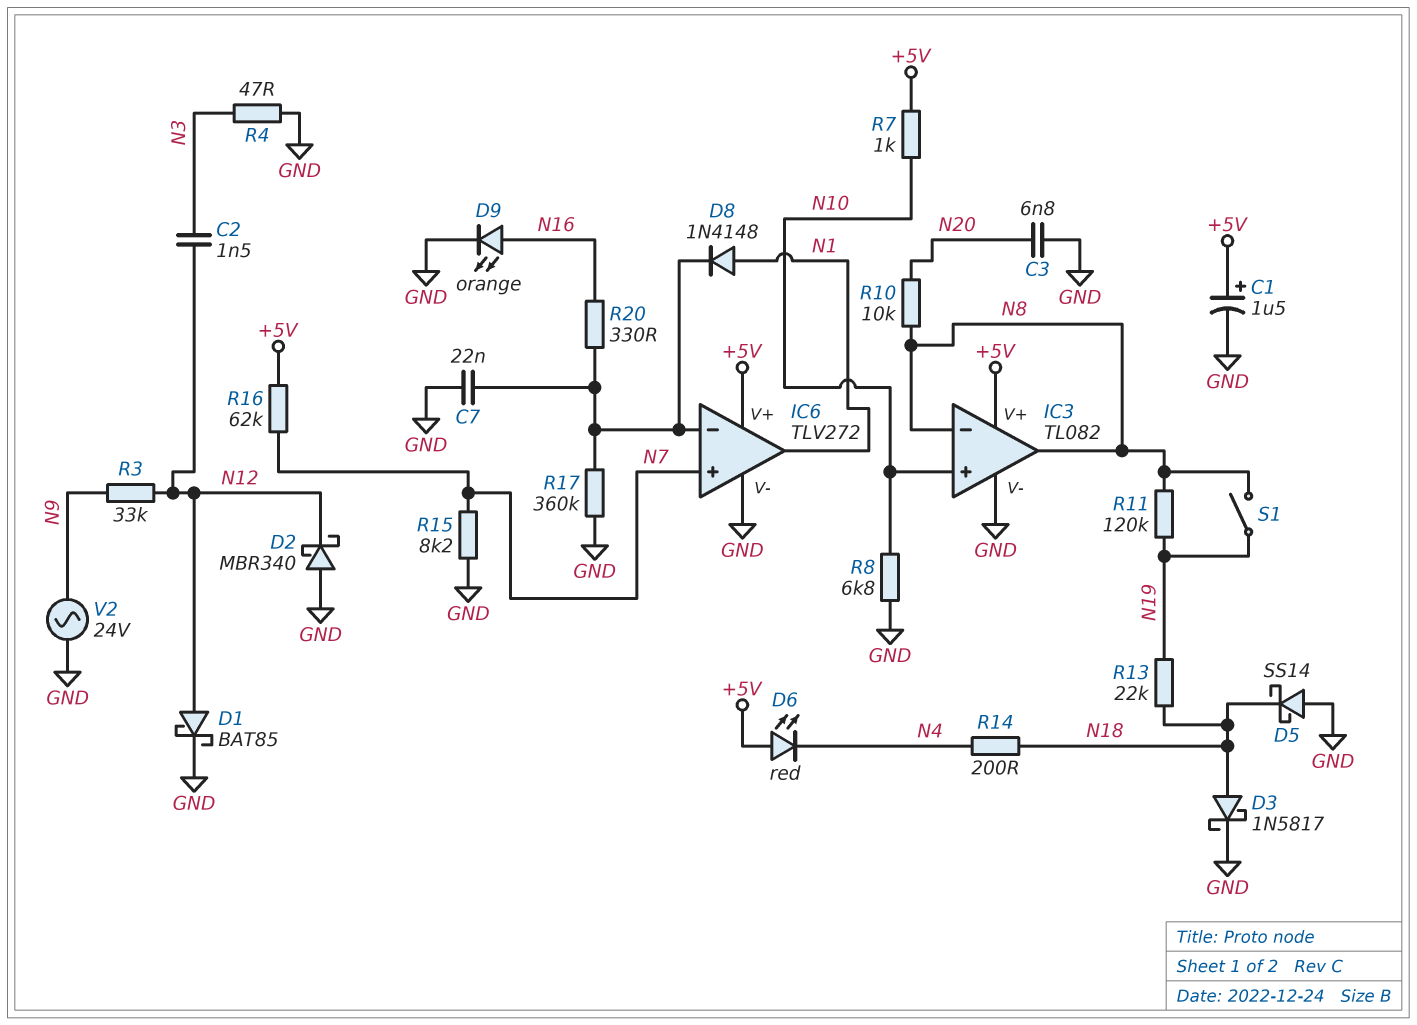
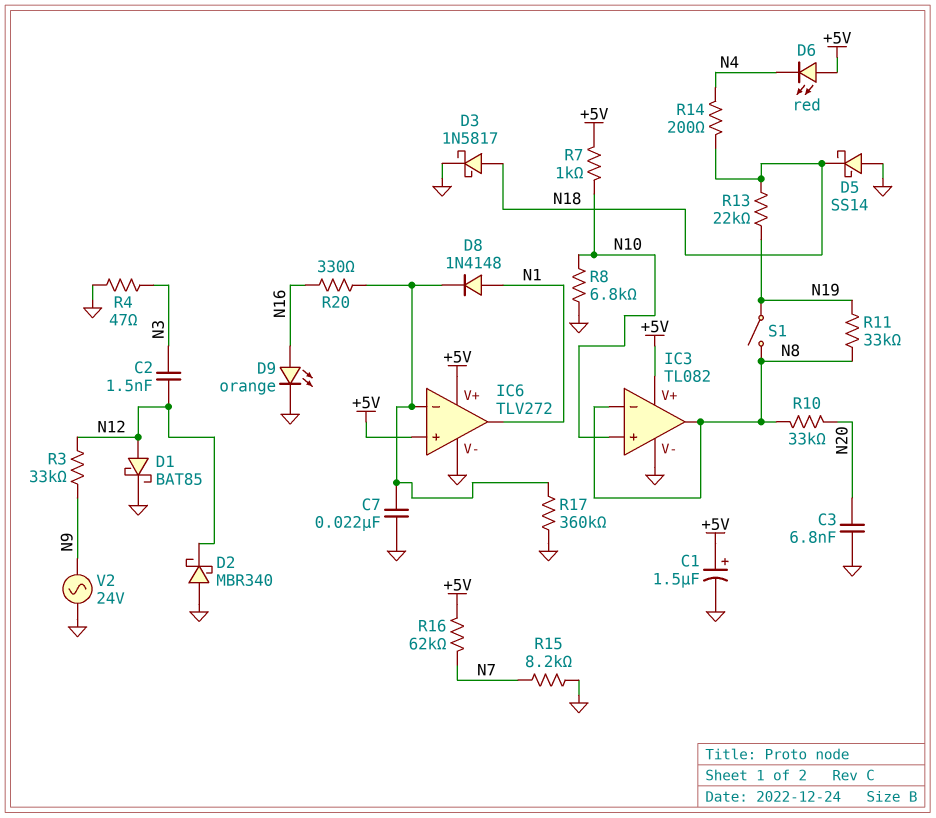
IC6 pin in+: N7 -> +5V
R10: 10k (N8, N20) -> 33k (N8, N20)
R11: 120k (N8, N19) -> 33k (N8, N19)

